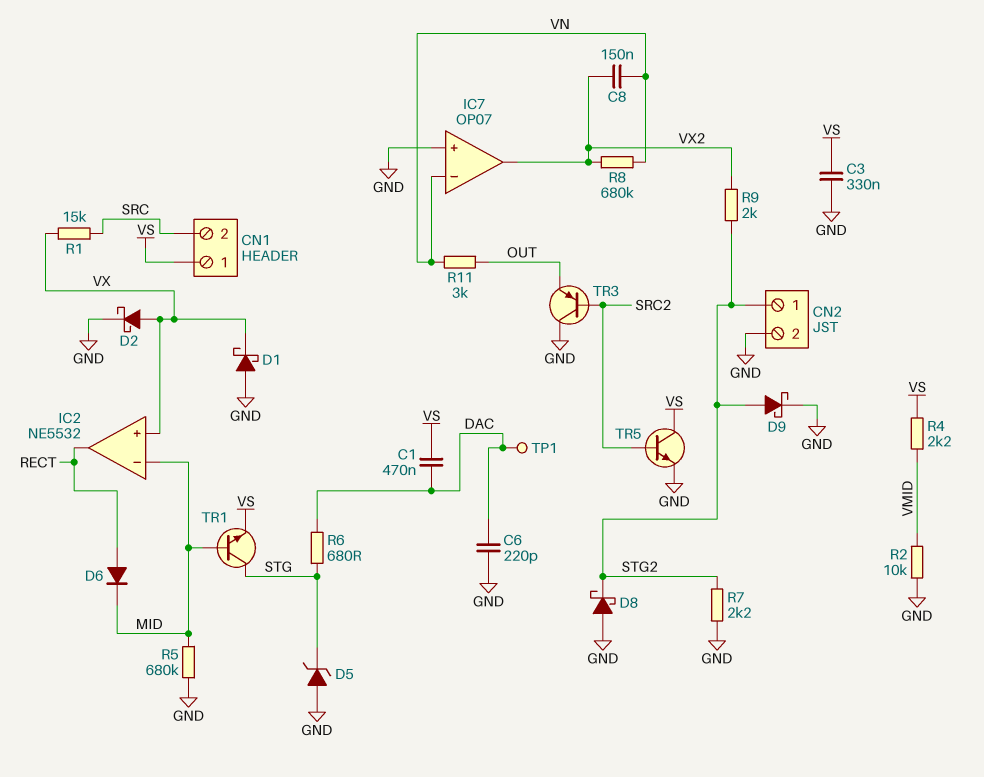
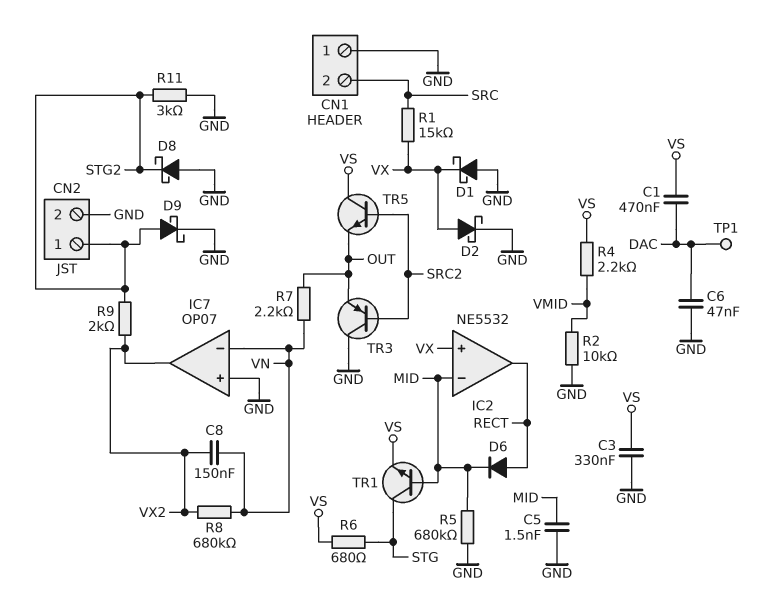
C5: none -> 1.5nF (GND, MID)
C6: 220pF (DAC, GND) -> 47nF (DAC, GND)
CN1 pin 1: VS -> GND
D5: zener (A GND, K STG) -> none
R6: 680 (DAC, STG) -> 680 (STG, VS)
R7: 2.2k (GND, STG2) -> 2.2k (OUT, VN)
R11: 3k (OUT, VN) -> 3k (GND, STG2)
TR5: NPN (B SRC2, C VS, E GND) -> NPN (B SRC2, C VS, E OUT)

